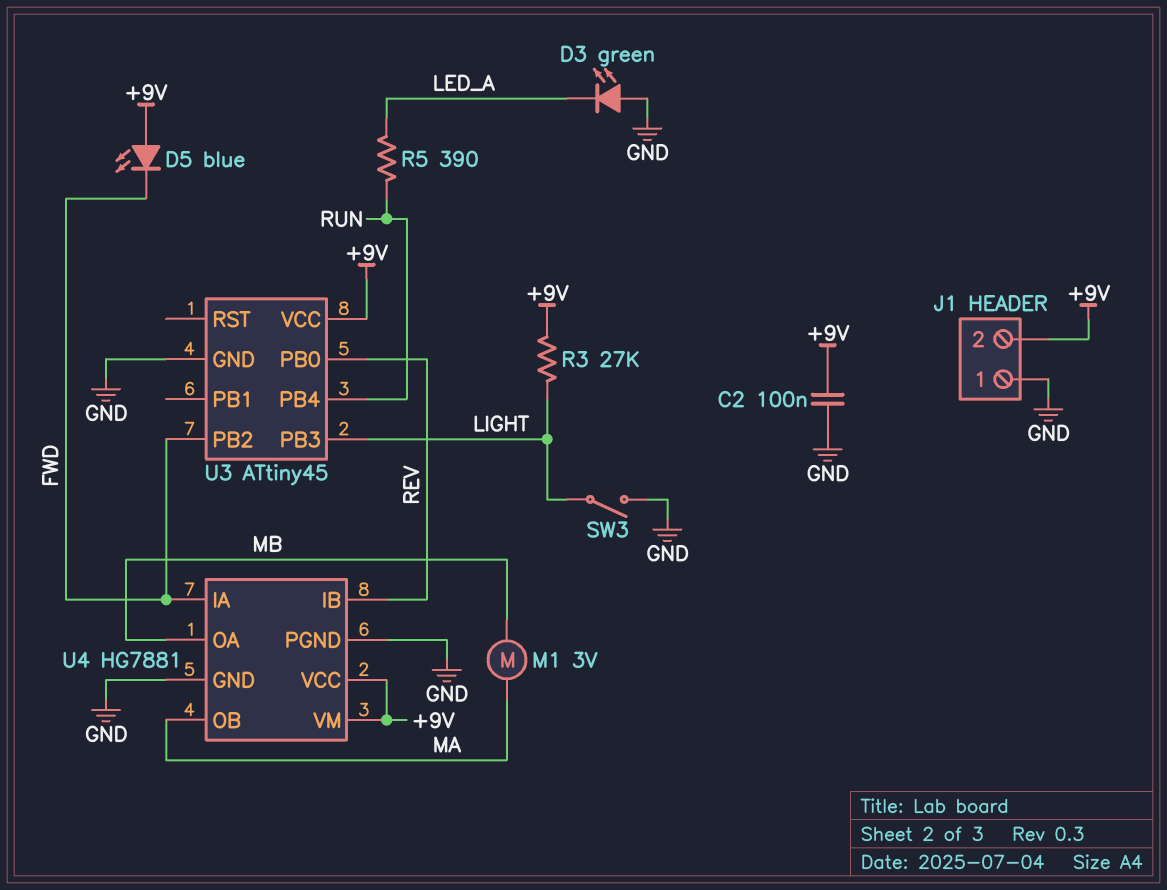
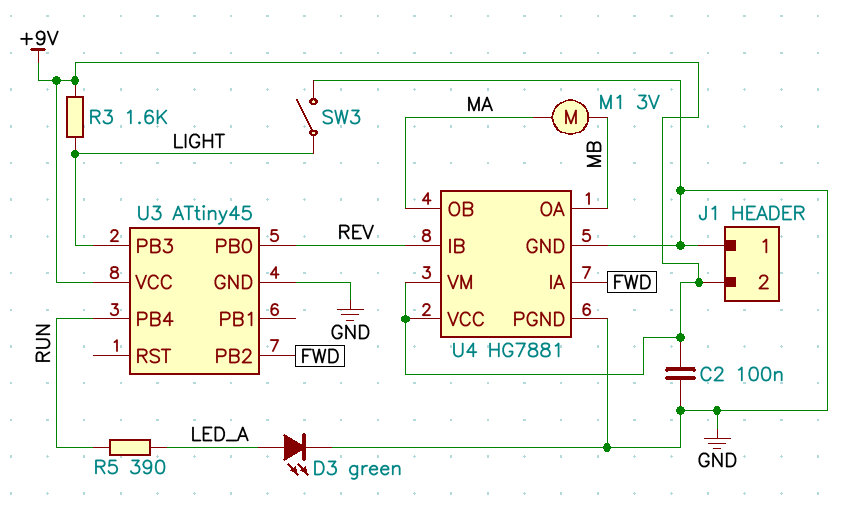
D3: LED green (A GND, K LED_A) -> LED green (A LED_A, K GND)
D5: LED blue (A +9V, K FWD) -> none
R3: 27k (+9V, LIGHT) -> 1.6k (+9V, LIGHT)

